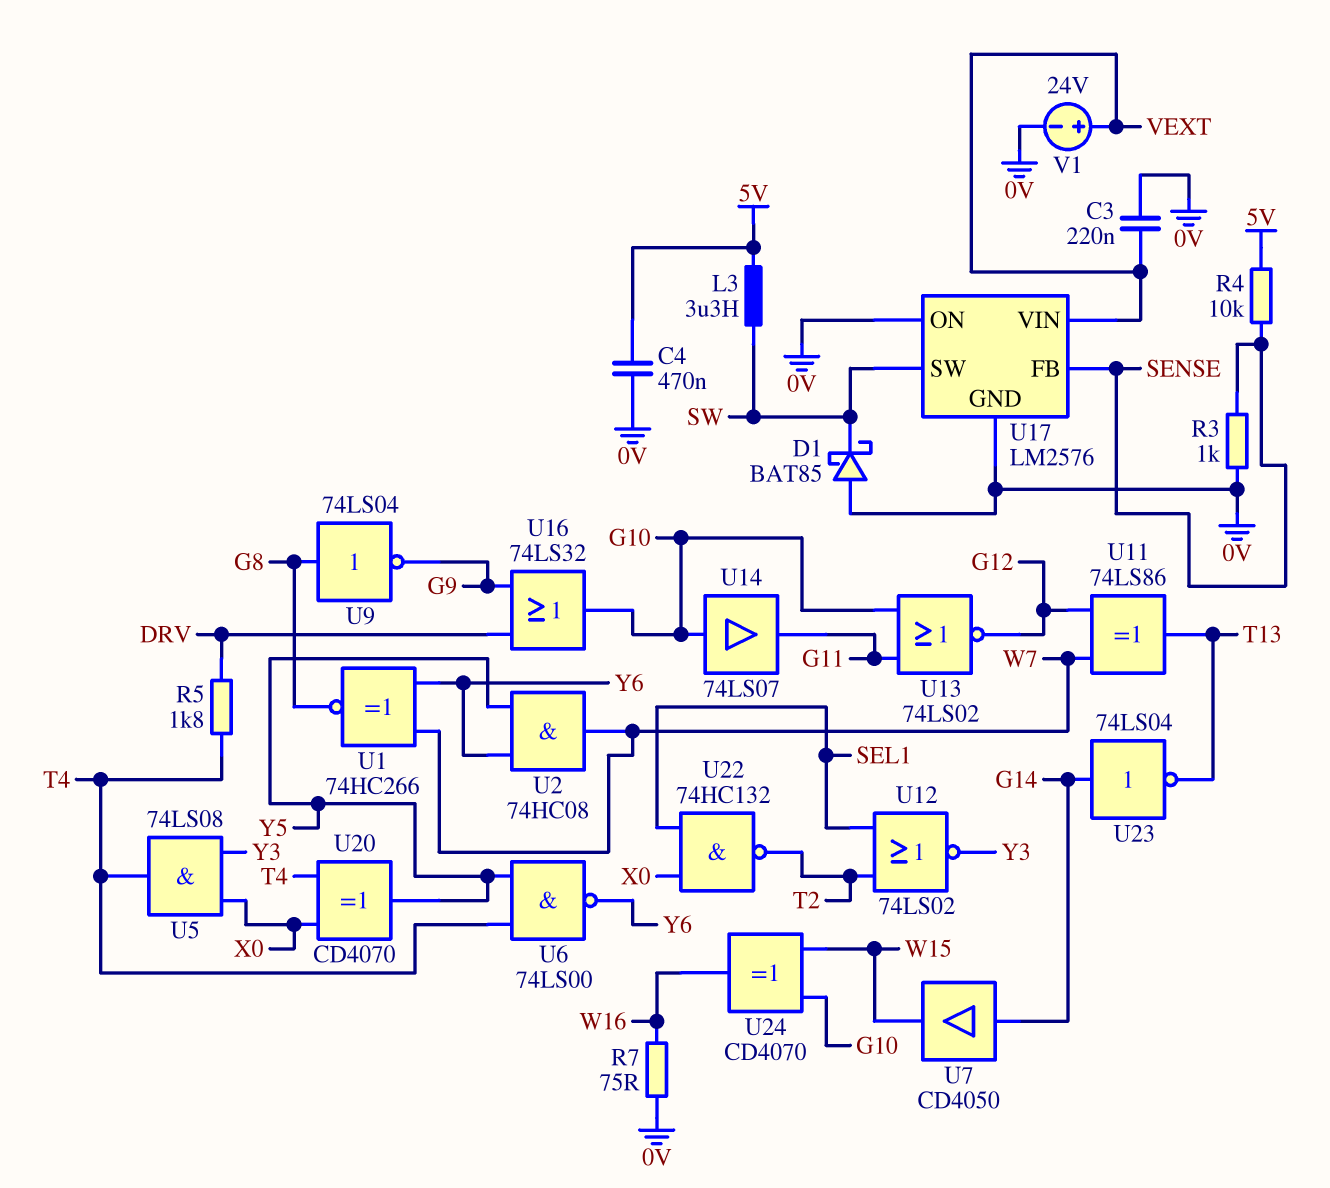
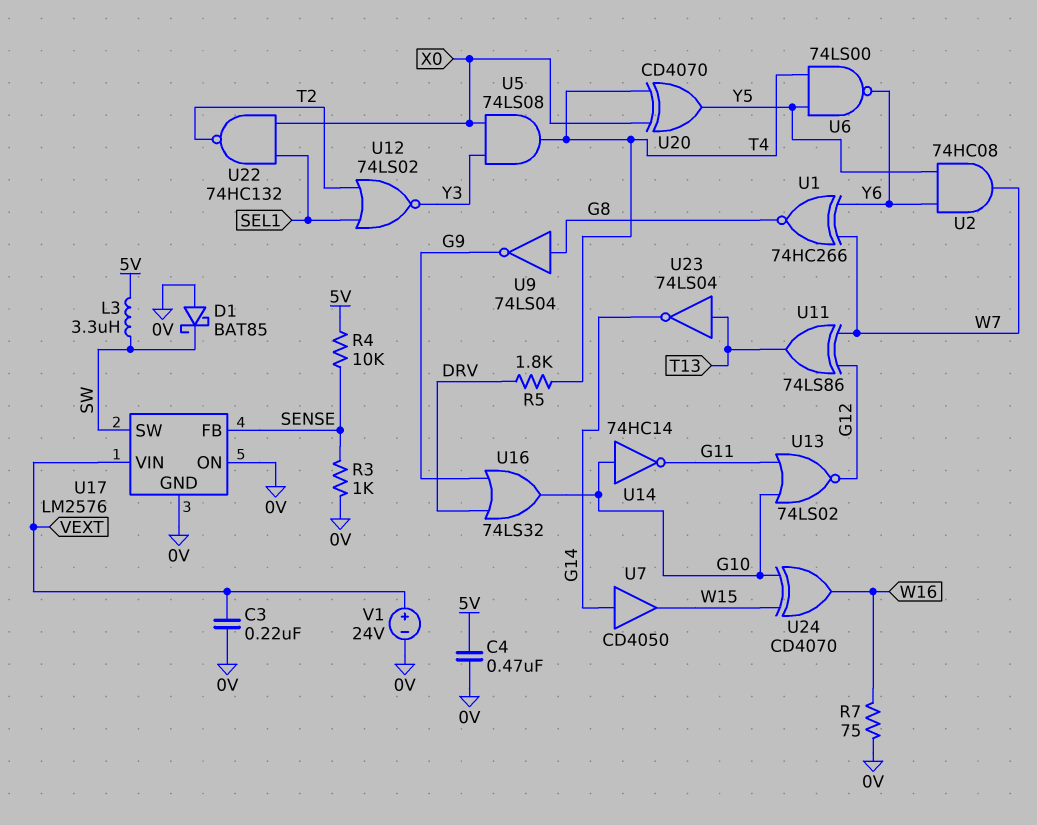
U14: buffer 74LS07 (in G10, out G11) -> NOT 74HC14 (in G10, out G11)
U23: NOT 74LS04 (in G14, out T13) -> NOT 74LS04 (in T13, out G14)

